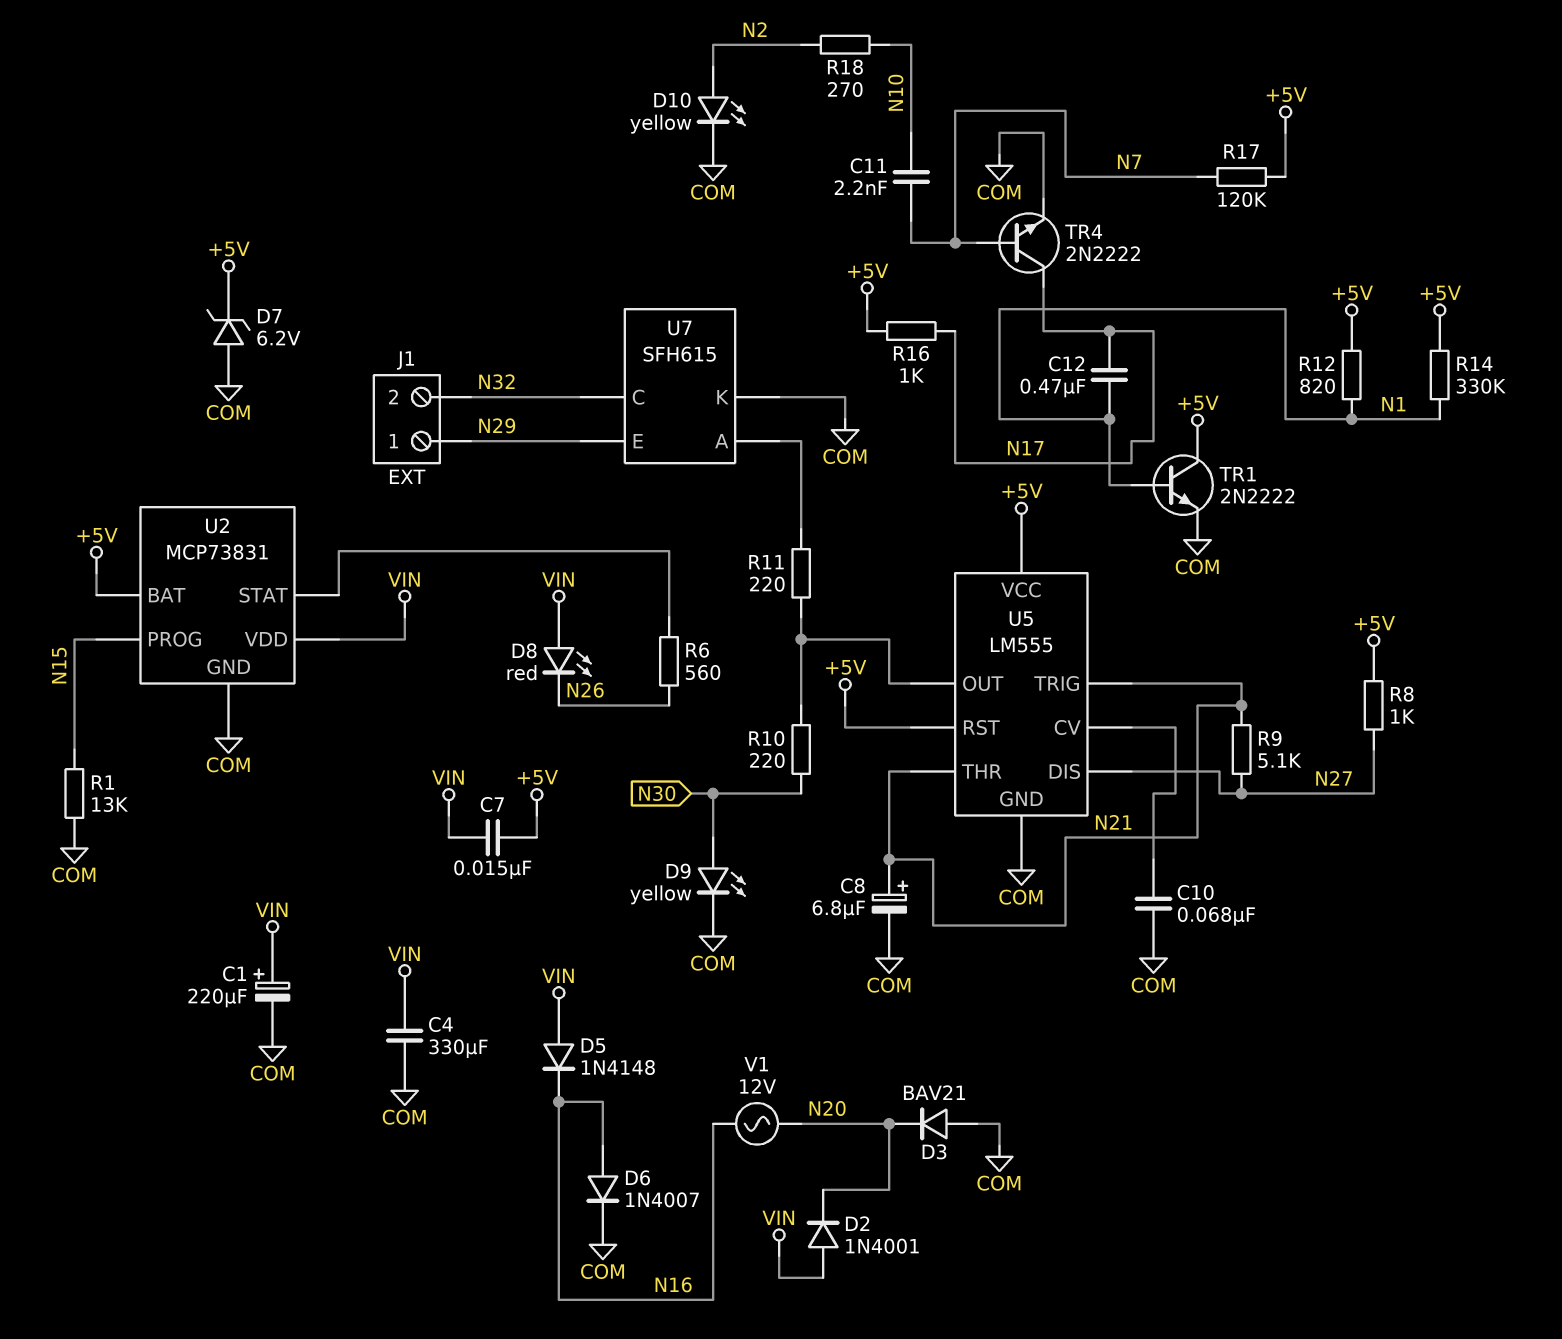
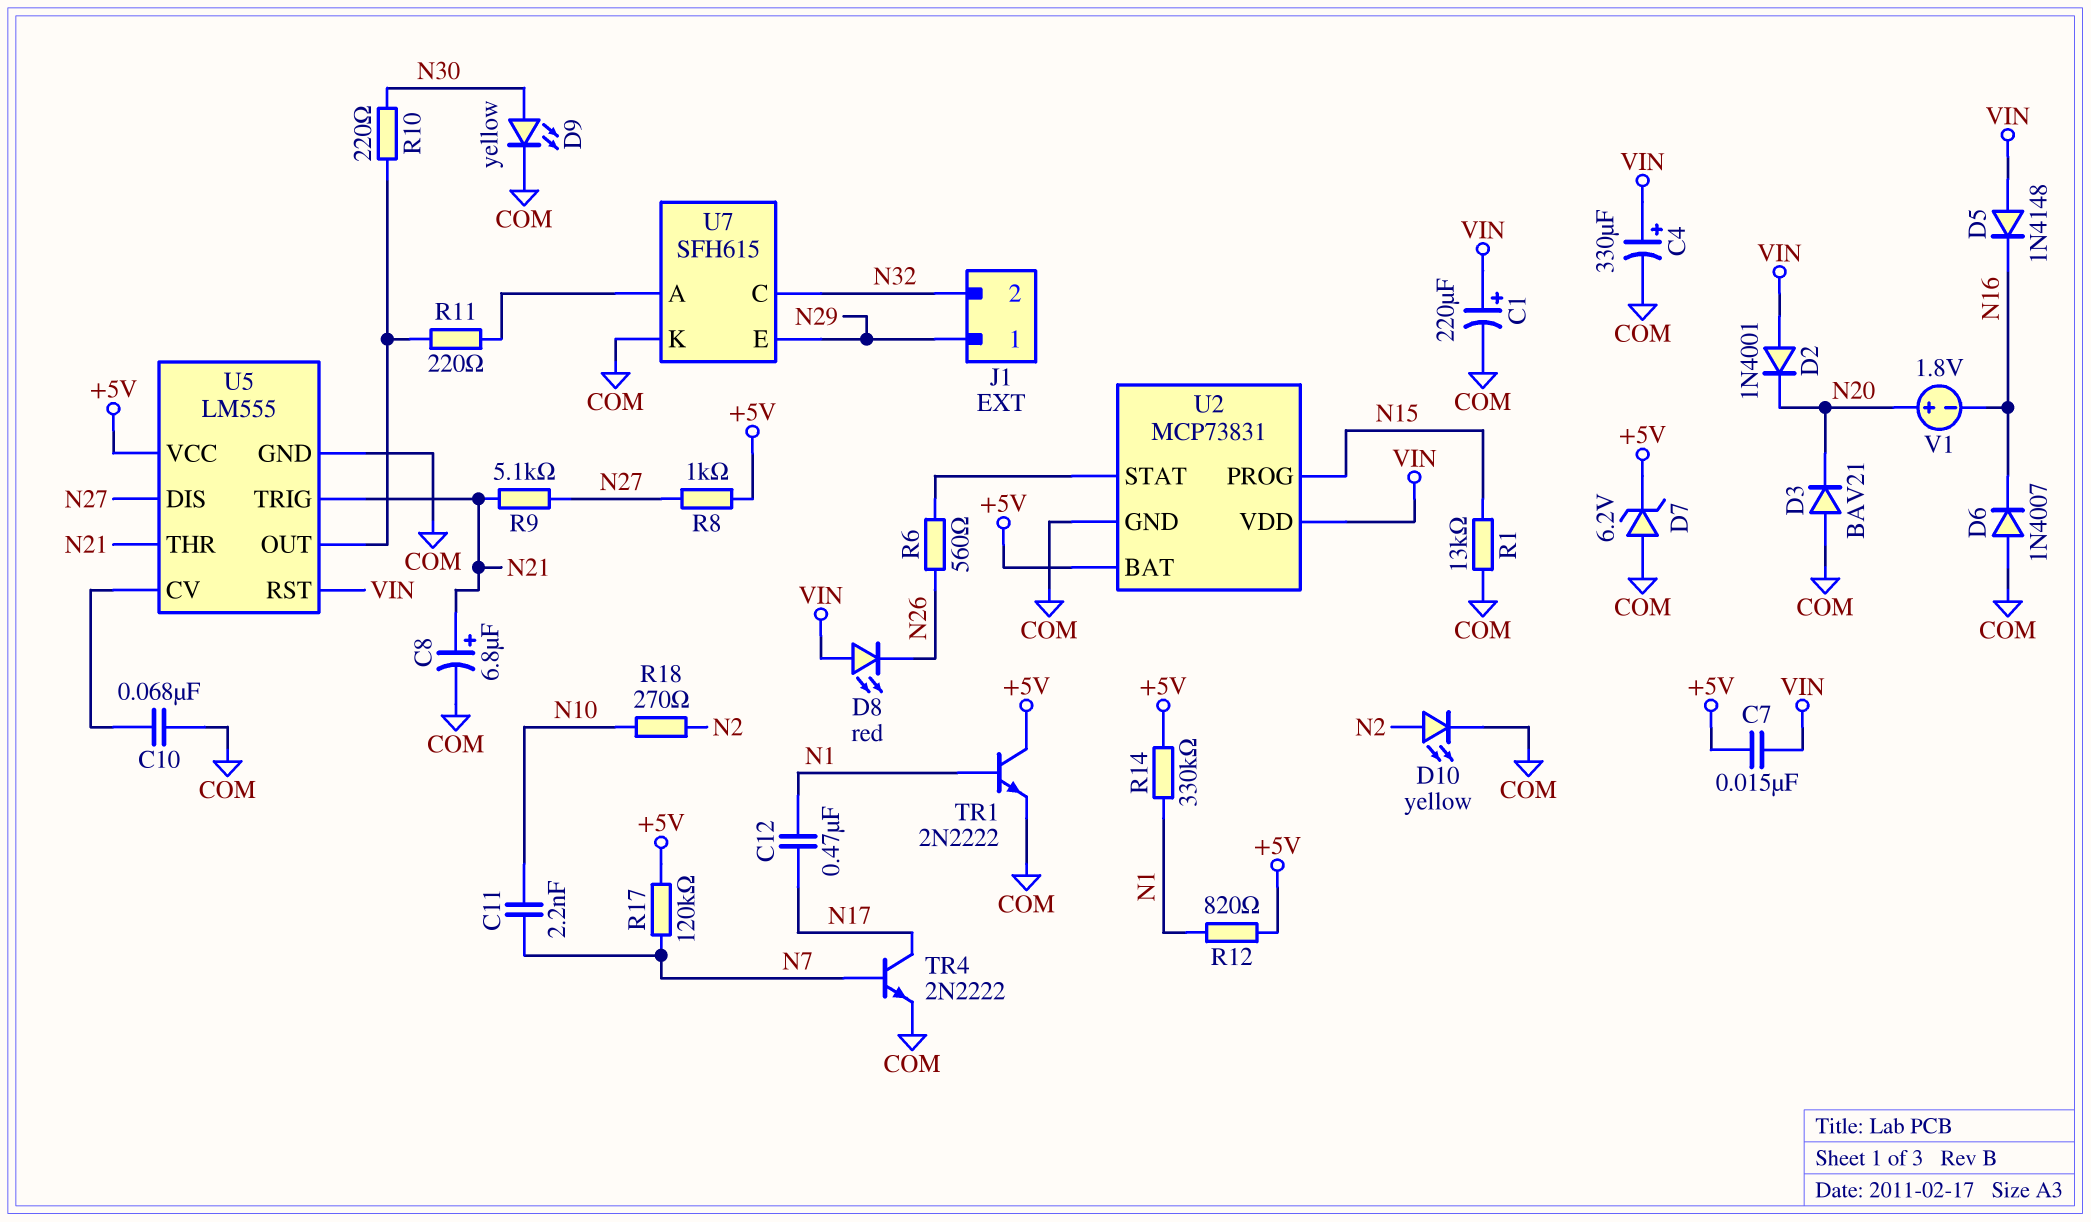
C4: 330uF (COM, VIN) -> 330uF (plus VIN, minus COM)
D6: diode 1N4007 (A N16, K COM) -> diode 1N4007 (A COM, K N16)
R16: 1k (+5V, N17) -> none
U5 pin RST: +5V -> VIN
V1: AC 12V (N16, N20) -> 1.8V (plus N20, minus N16)

